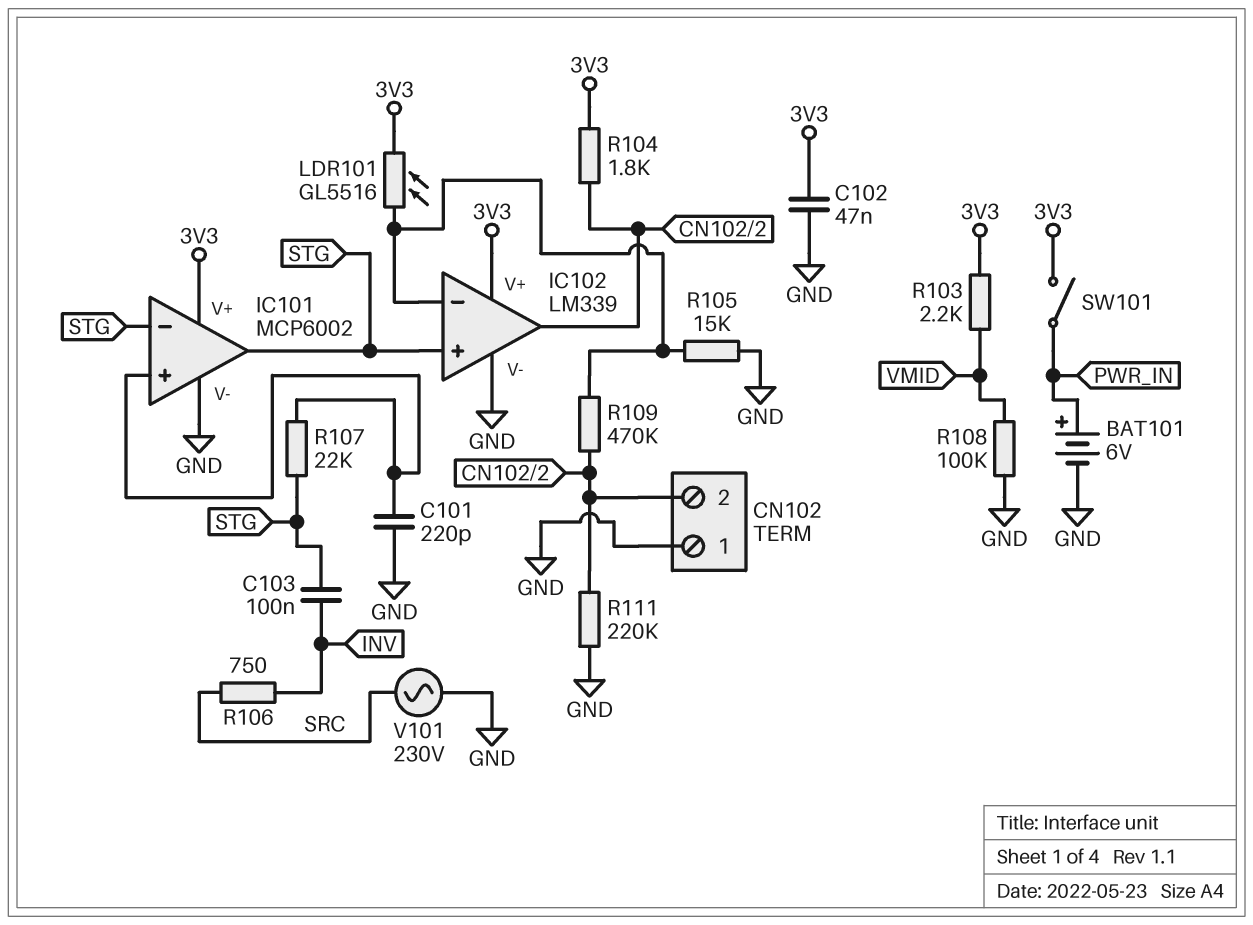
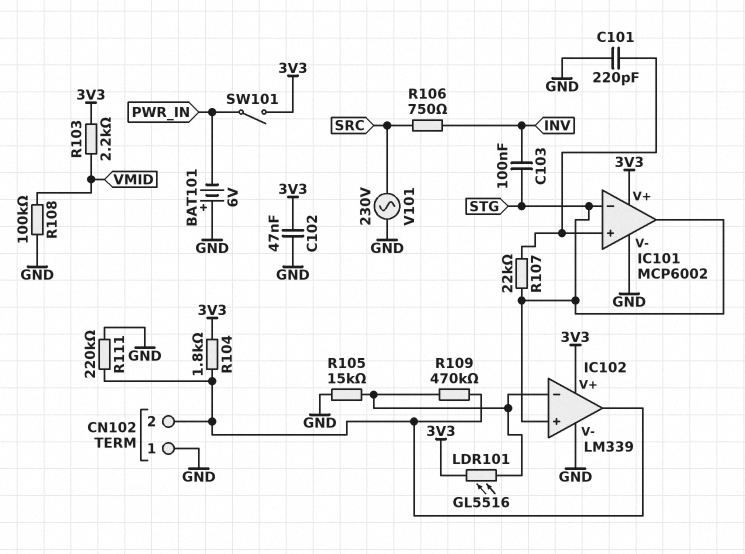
BAT101: 6V (plus PWR_IN, minus GND) -> 6V (plus GND, minus PWR_IN)

